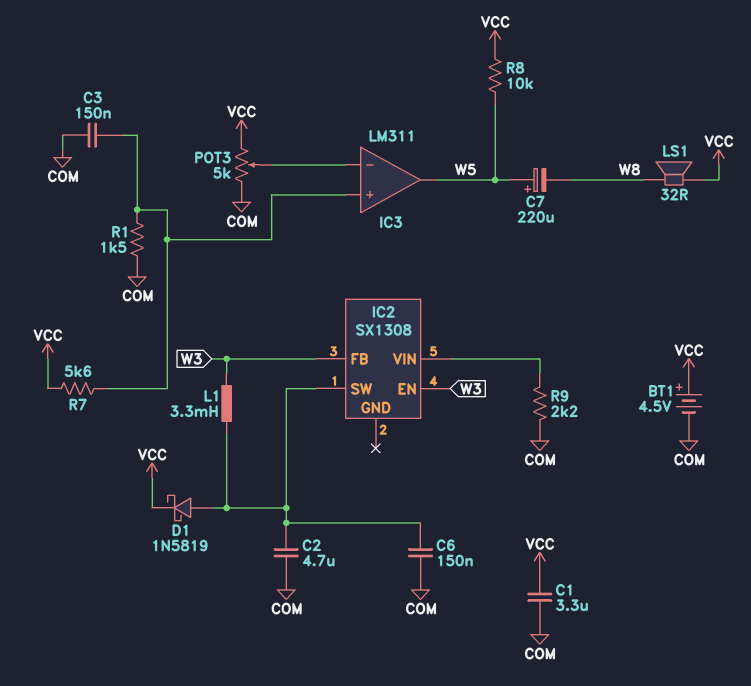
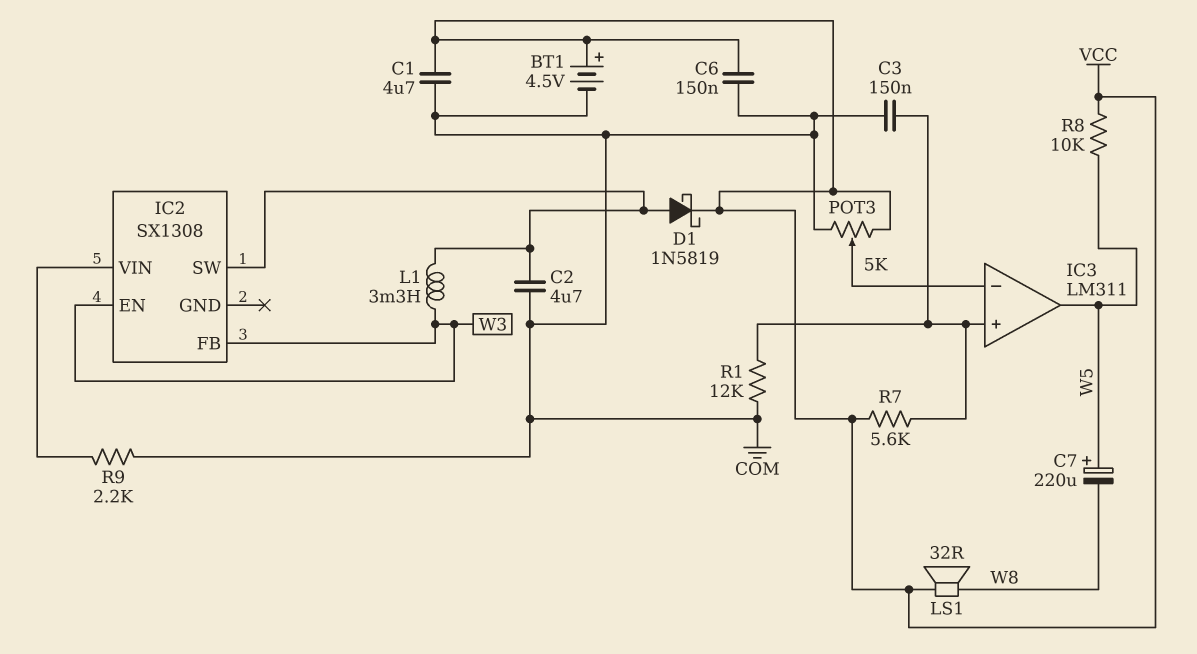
C1: 3.3uF (COM, VCC) -> 4.7uF (COM, VCC)
C6: 150nF (COM, IC2/SW) -> 150nF (COM, VCC)
R1: 1.5k (COM, IC3/in+) -> 12k (COM, IC3/in+)

